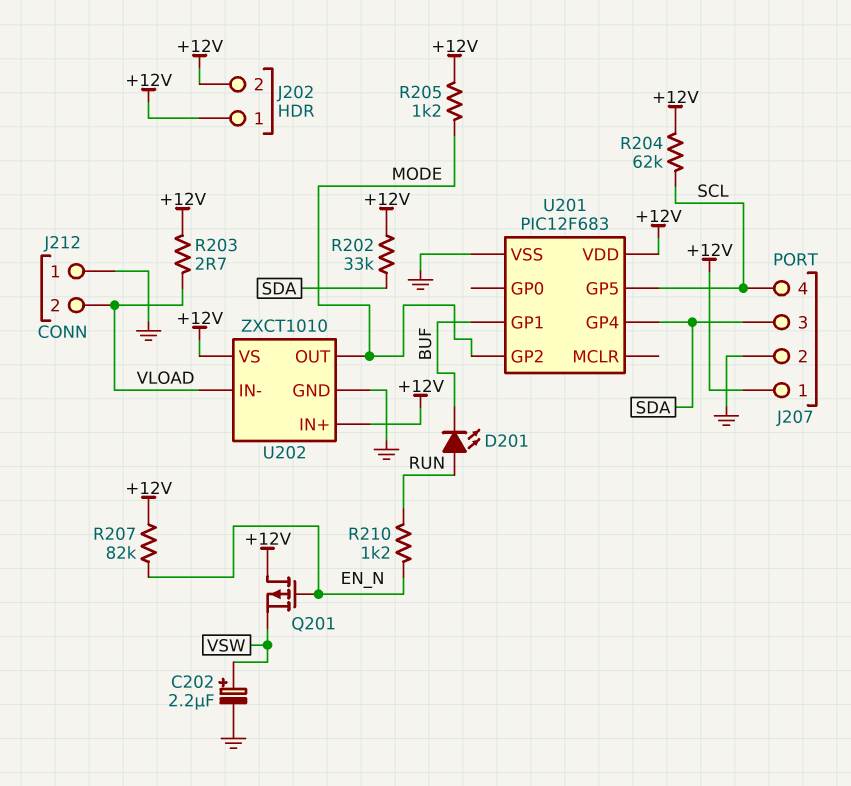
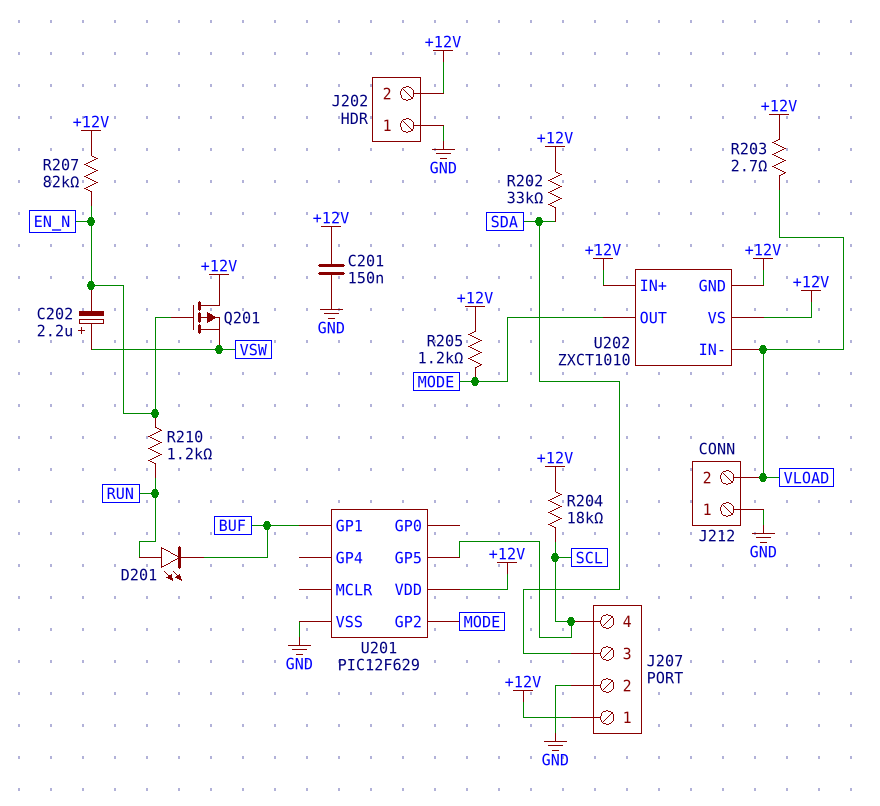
C201: none -> 150nF (+12V, GND)
C202: 2.2uF (plus VSW, minus GND) -> 2.2uF (plus VSW, minus EN_N)
J202 pin 1: +12V -> GND
R204: 62k (+12V, SCL) -> 18k (+12V, SCL)
U201: PIC12F683 -> PIC12F629
U201 pin GP4: SDA -> none
U202 pin GND: GND -> +12V

